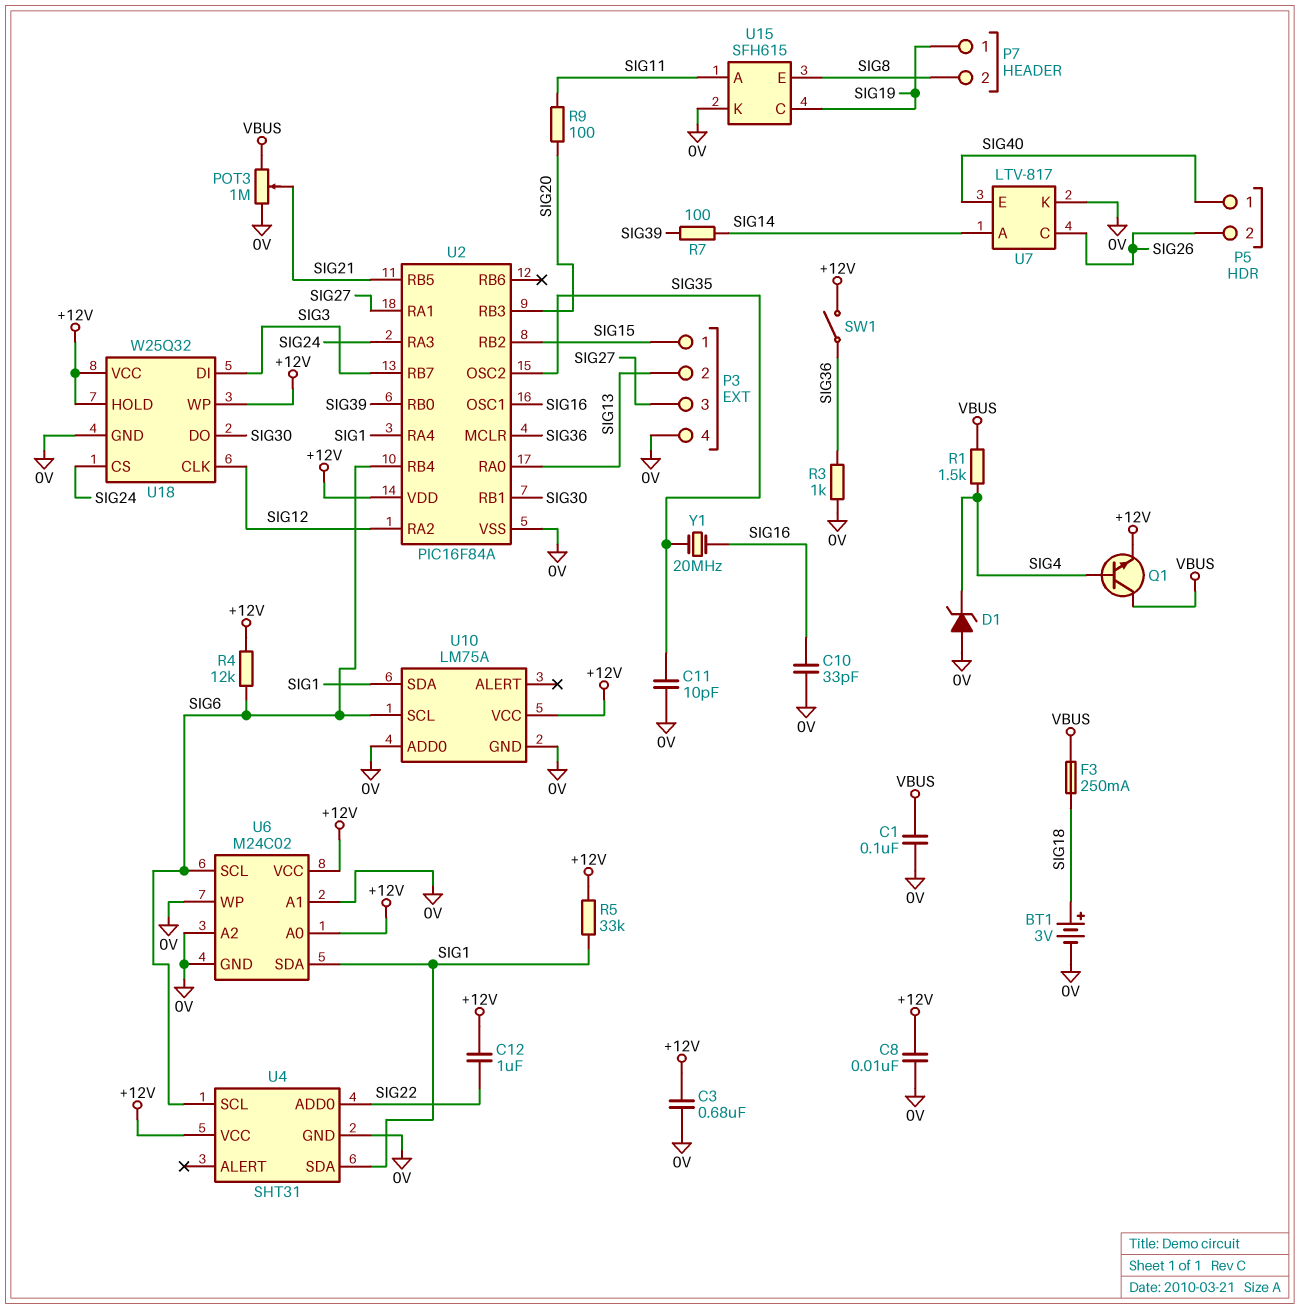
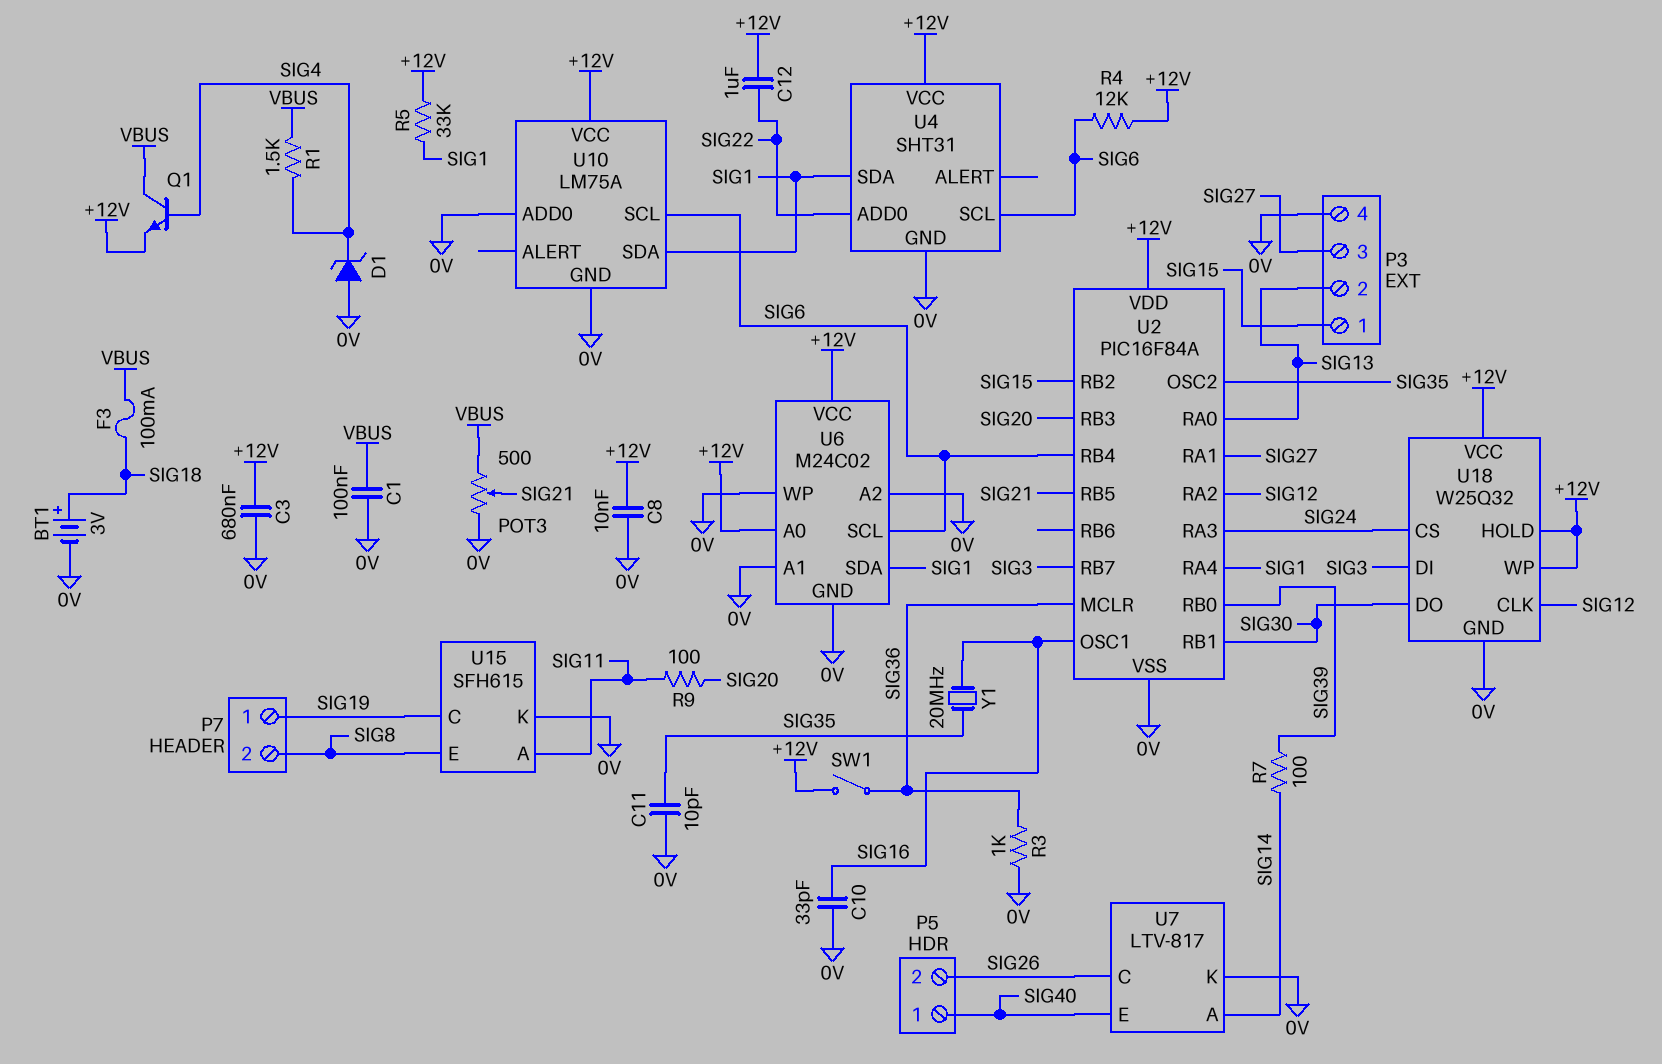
F3: 250mA (SIG18, VBUS) -> 100mA (SIG18, VBUS)
POT3: 1M (0V, VBUS, wiper SIG21) -> 500 (0V, VBUS, wiper SIG21)

